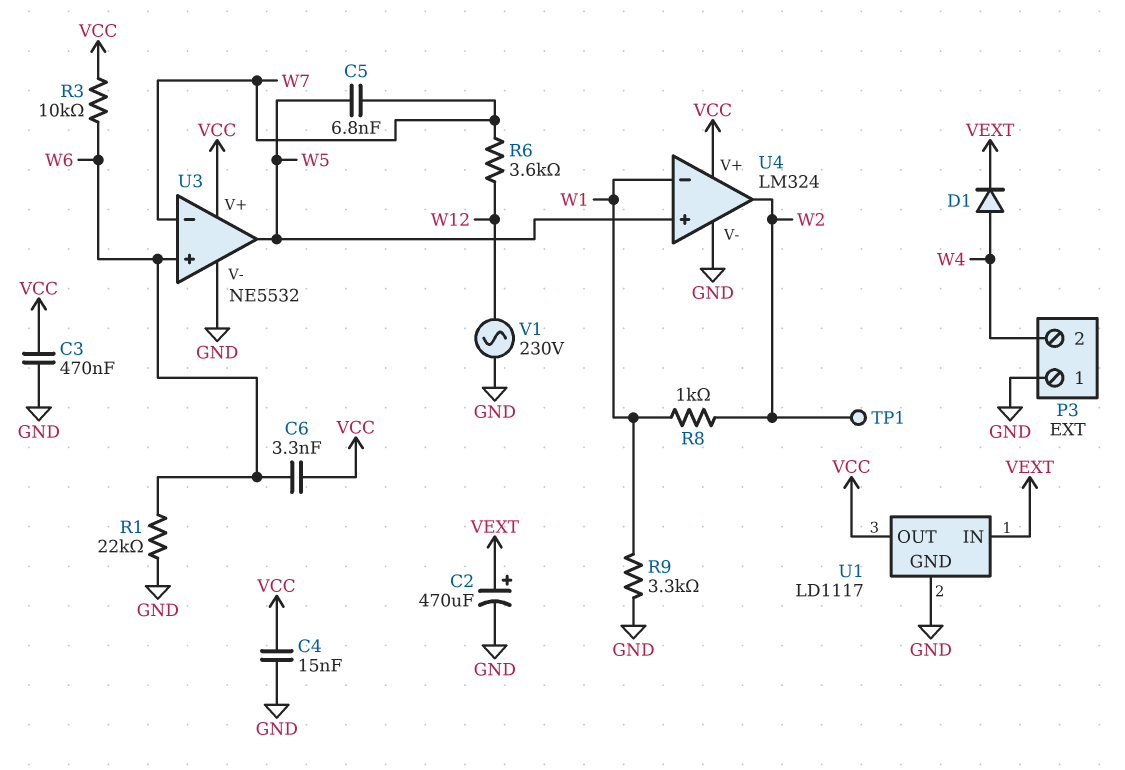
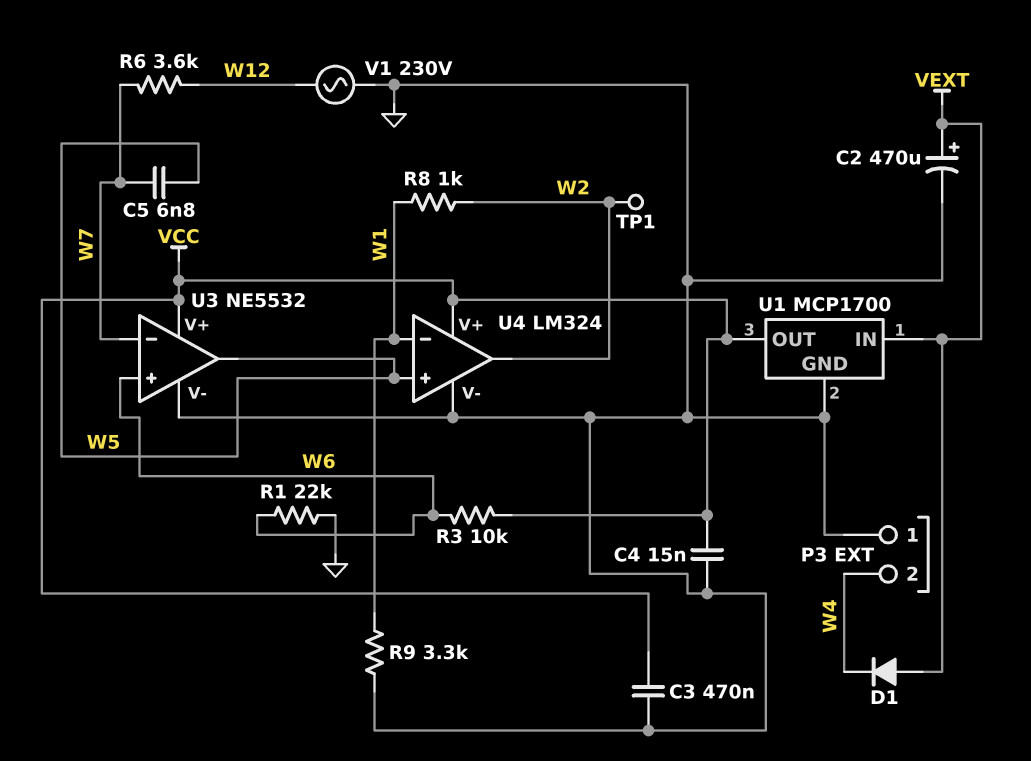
C6: 3.3nF (VCC, W6) -> none
D1: diode (A W4, K VEXT) -> diode (A VEXT, K W4)
U1: LD1117 -> MCP1700

